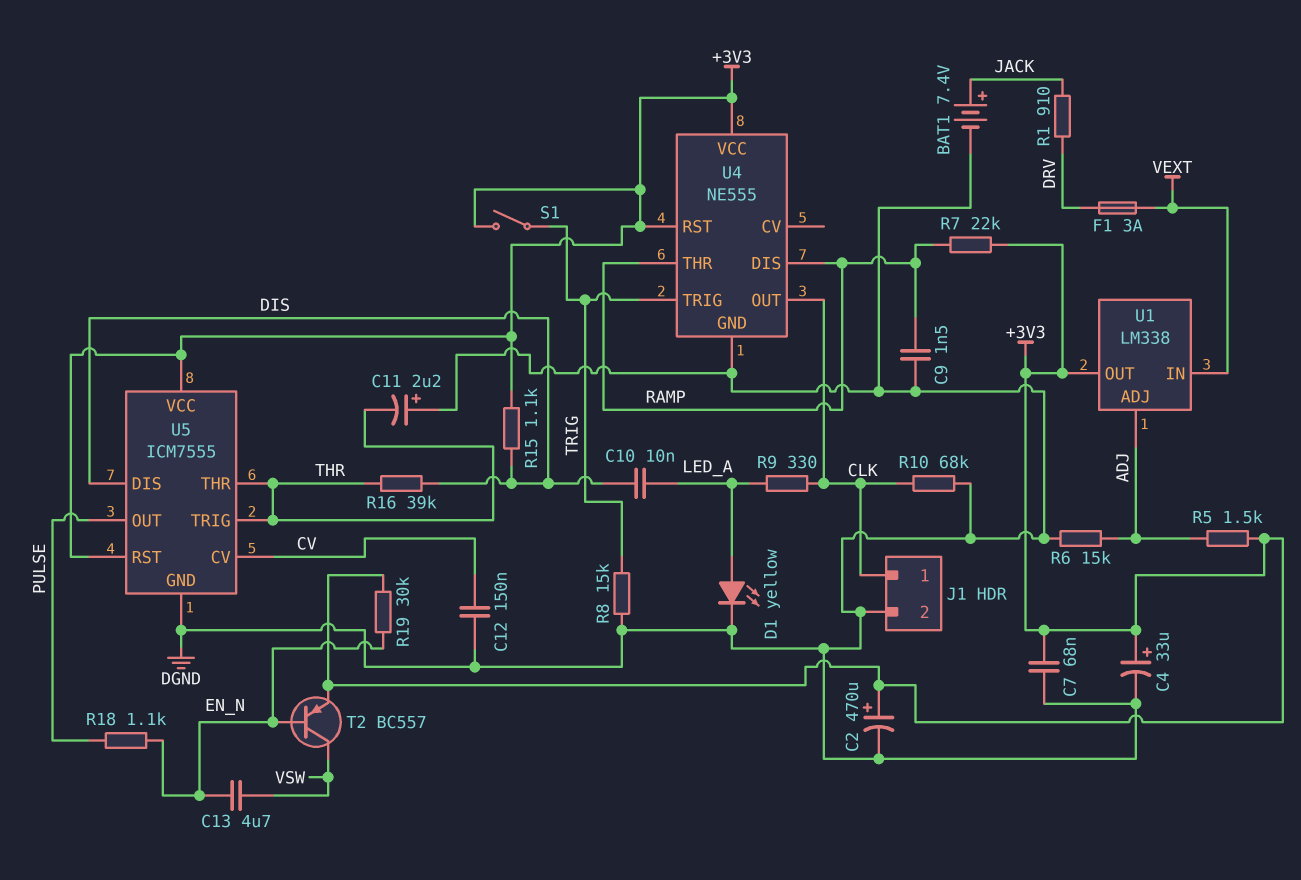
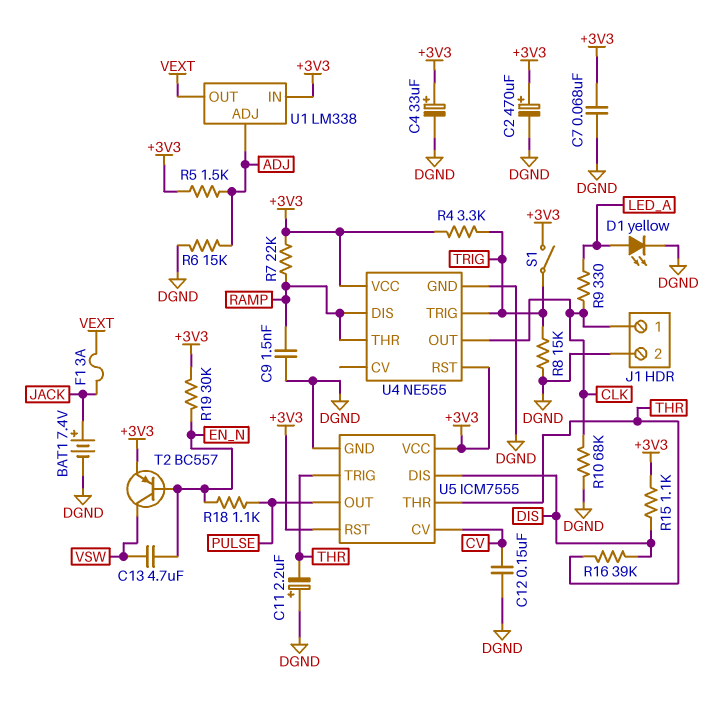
C10: 10nF (DIS, LED_A) -> none
F1: 3A (DRV, VEXT) -> 3A (JACK, VEXT)
R1: 910 (DRV, JACK) -> none
R4: none -> 3.3k (+3V3, TRIG)
U1 pin IN: VEXT -> +3V3
U1 pin OUT: +3V3 -> VEXT

